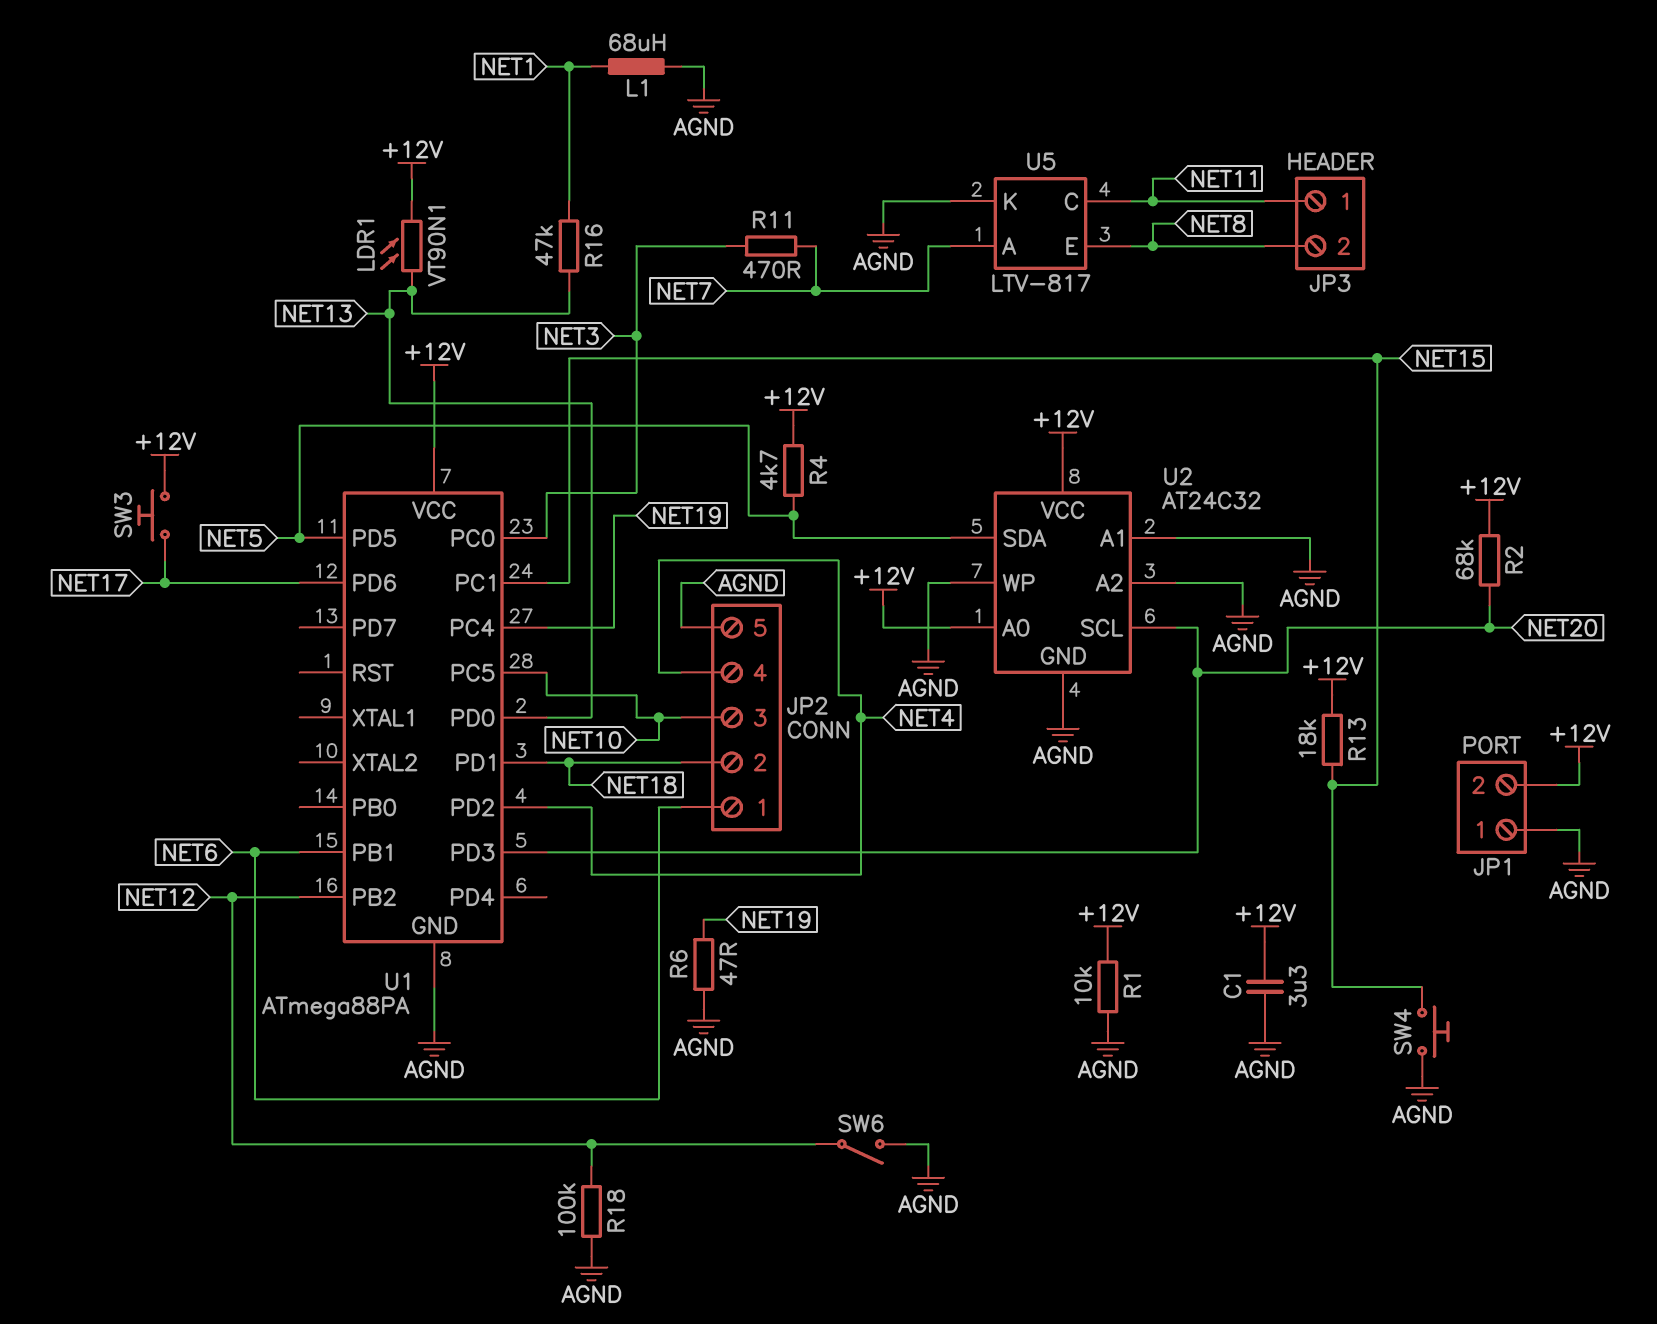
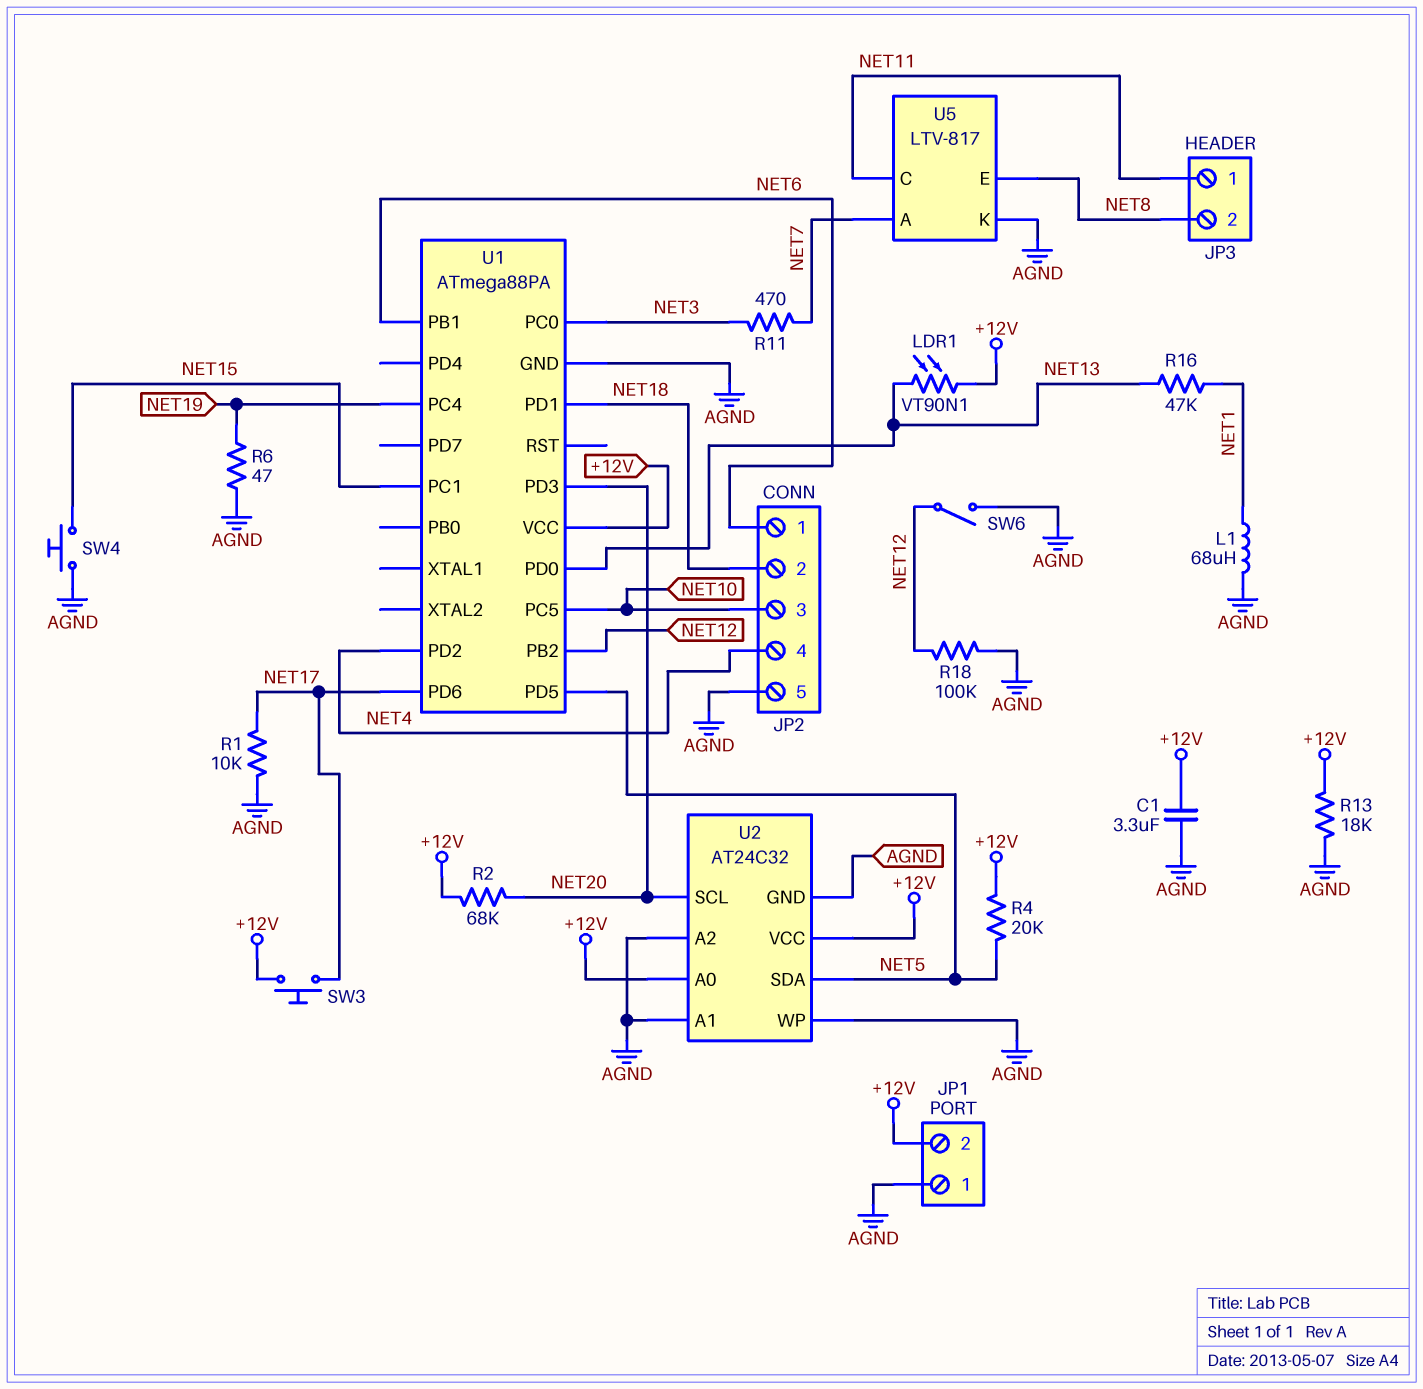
R1: 10k (+12V, AGND) -> 10k (AGND, NET17)
R4: 4.7k (+12V, NET5) -> 20k (+12V, NET5)
R13: 18k (+12V, NET15) -> 18k (+12V, AGND)

